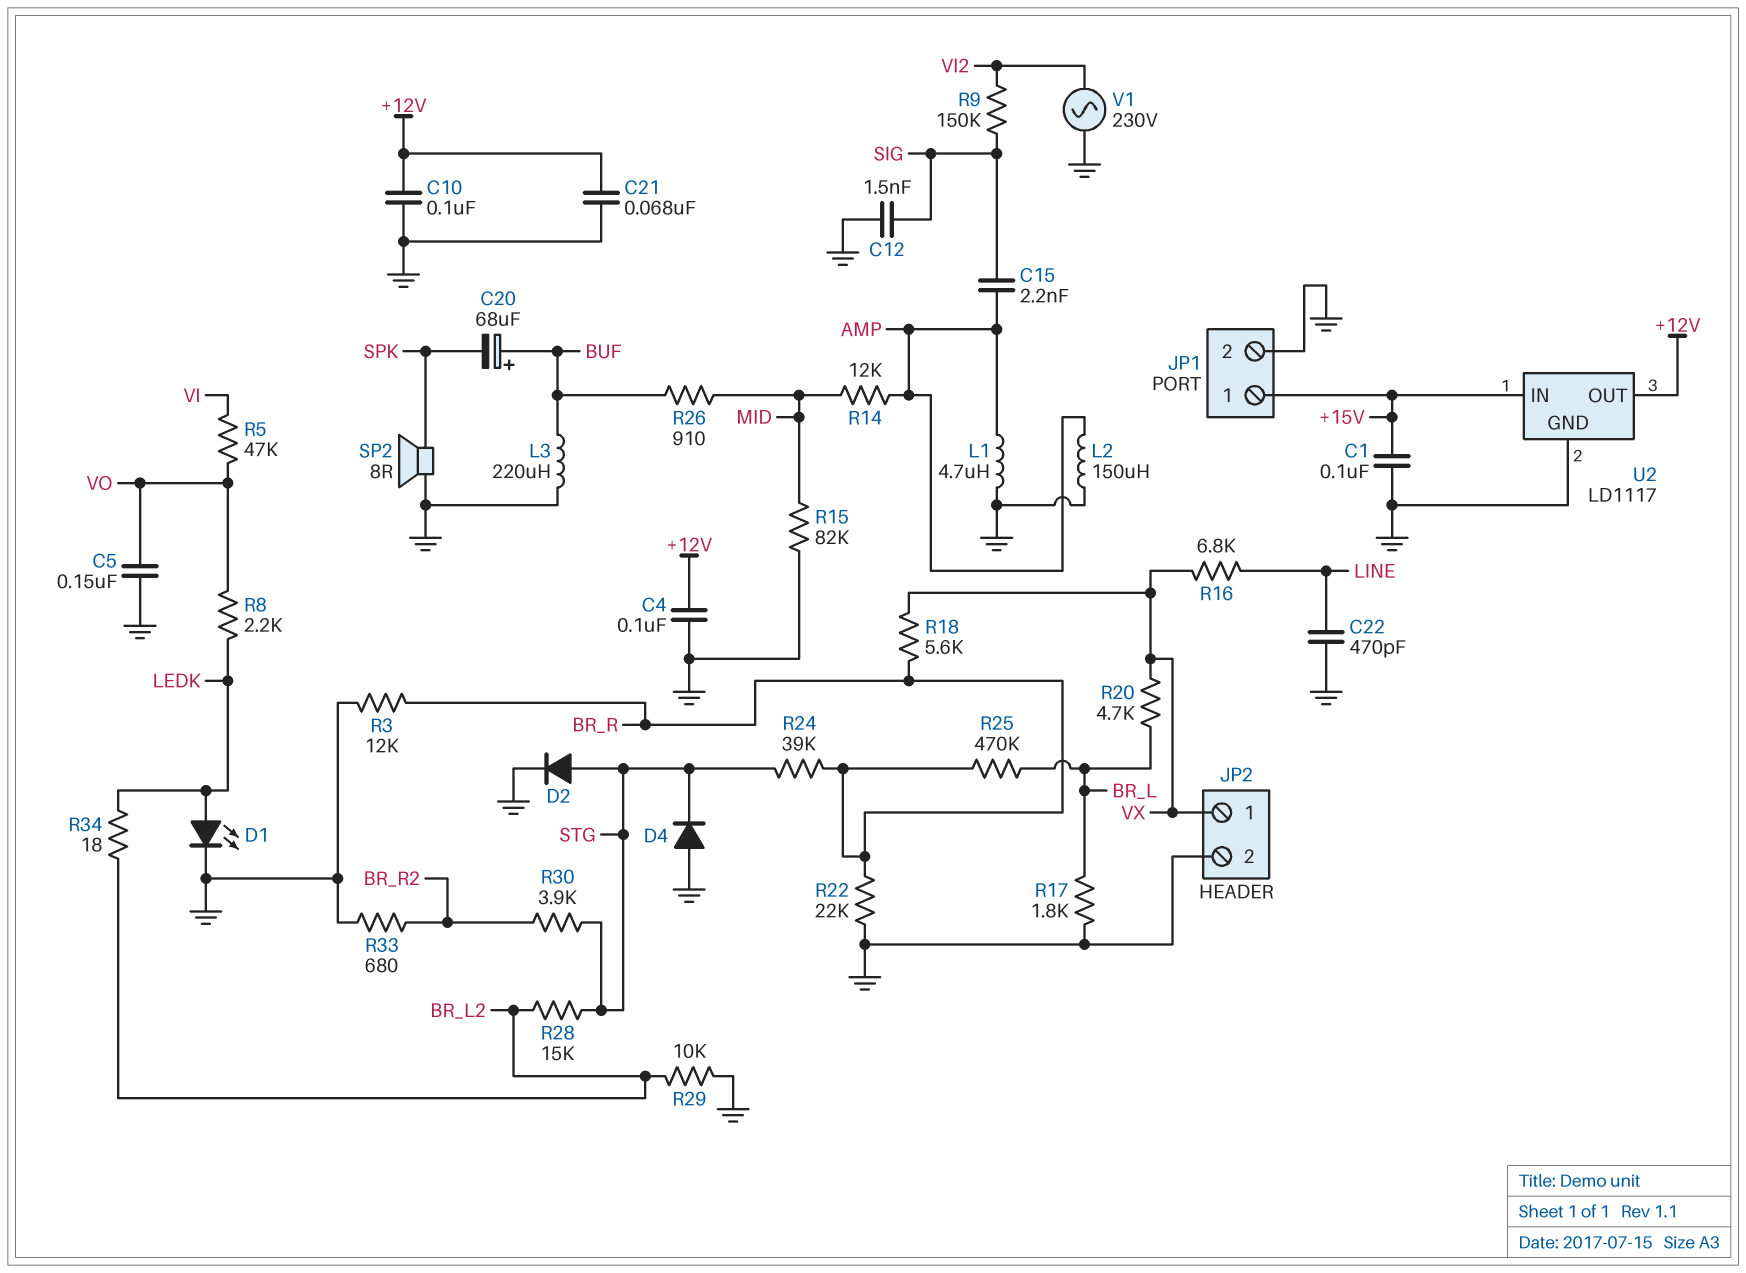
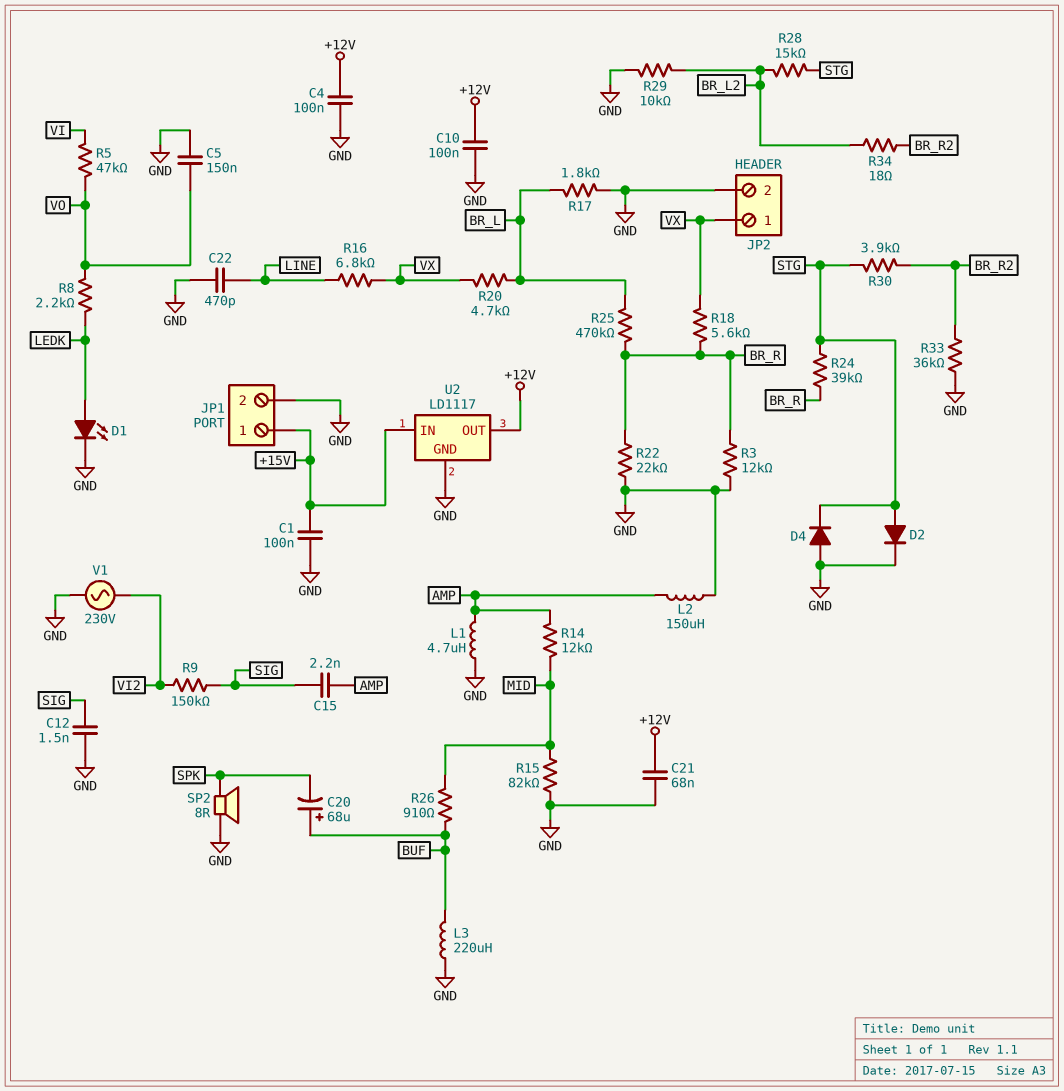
R33: 680 (BR_R2, GND) -> 36k (BR_R2, GND)
R34: 18 (BR_L2, LEDK) -> 18 (BR_L2, BR_R2)

